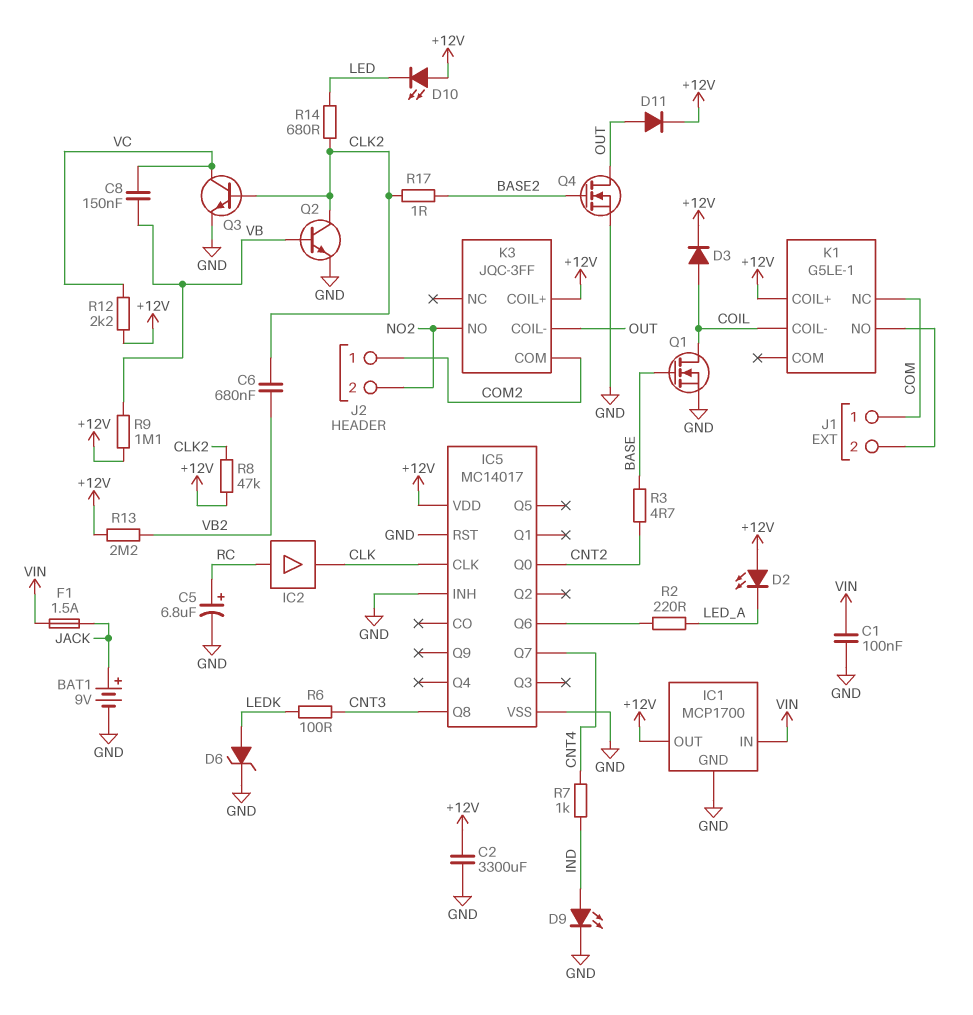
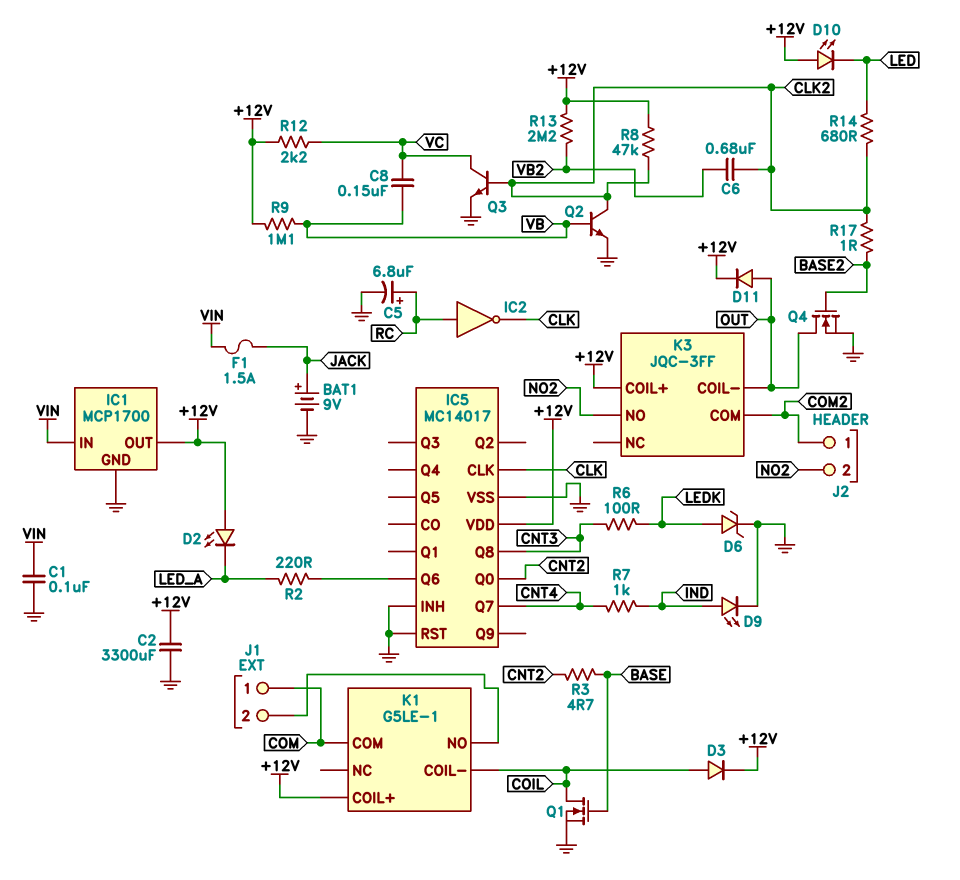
IC2: buffer (in RC, out CLK) -> NOT (in RC, out CLK)
K1 pin COM: none -> COM
K1 pin NC: COM -> none

